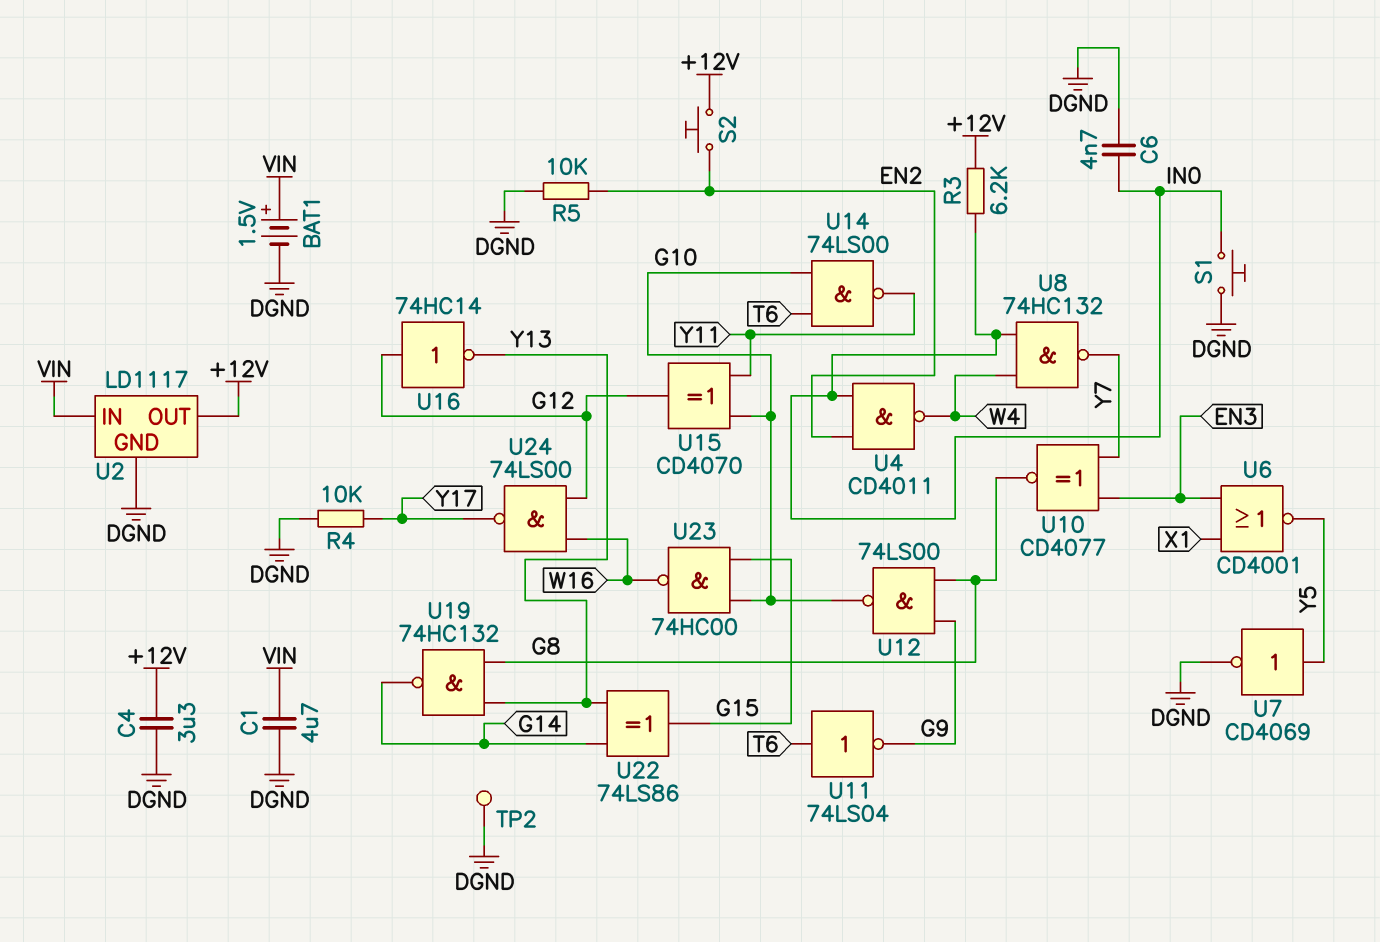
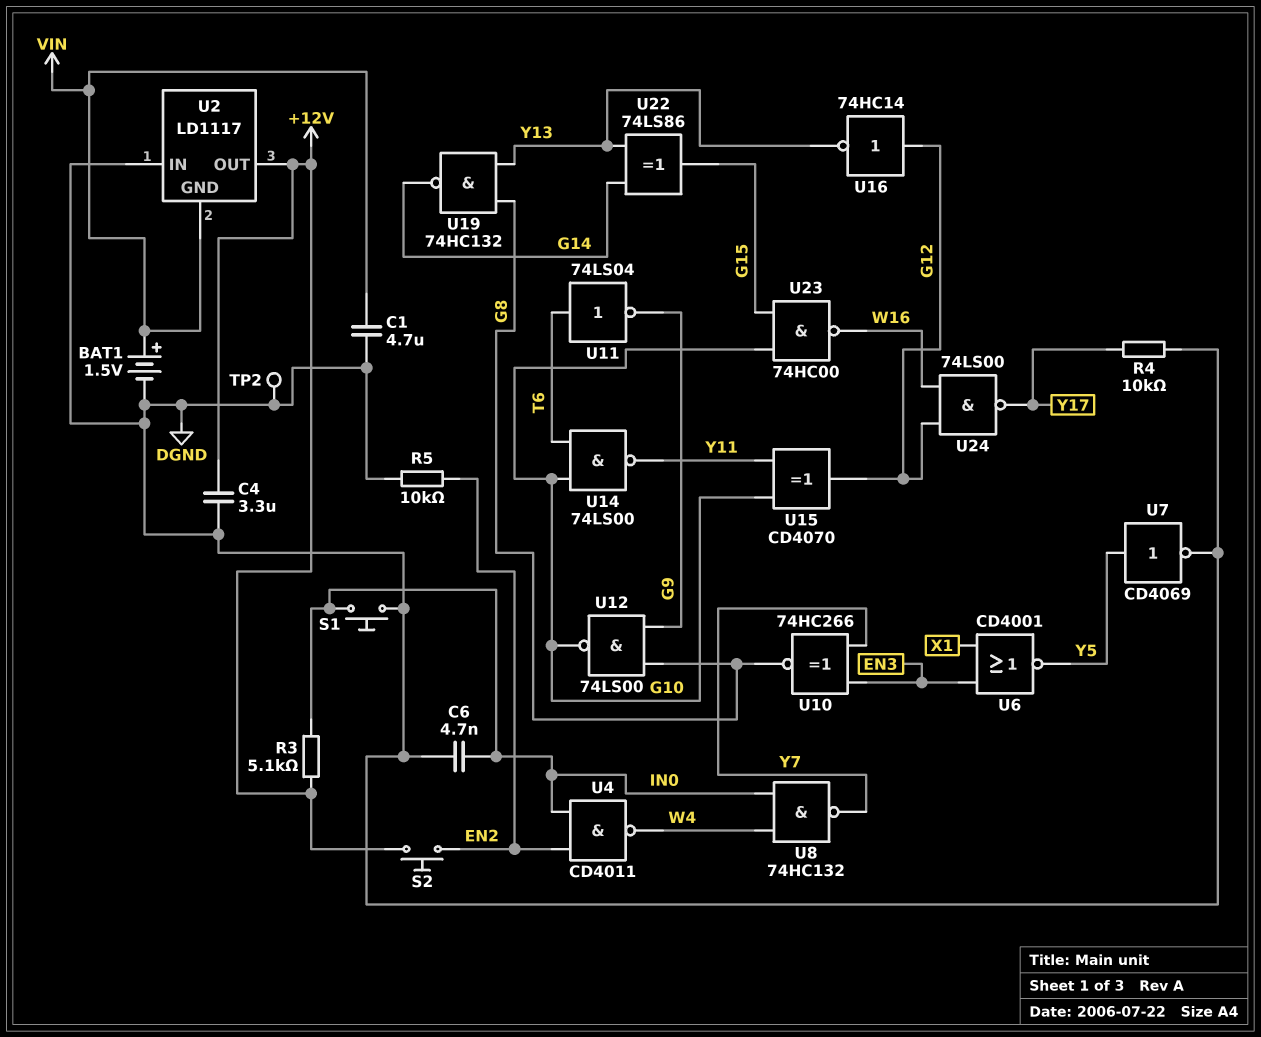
R3: 6.2k (+12V, IN0) -> 5.1k (+12V, IN0)
U2 pin GND: DGND -> VIN
U2 pin IN: VIN -> DGND
U10: XNOR CD4077 (in EN3, in Y7, out G8) -> XNOR 74HC266 (in EN3, in Y7, out G8)

